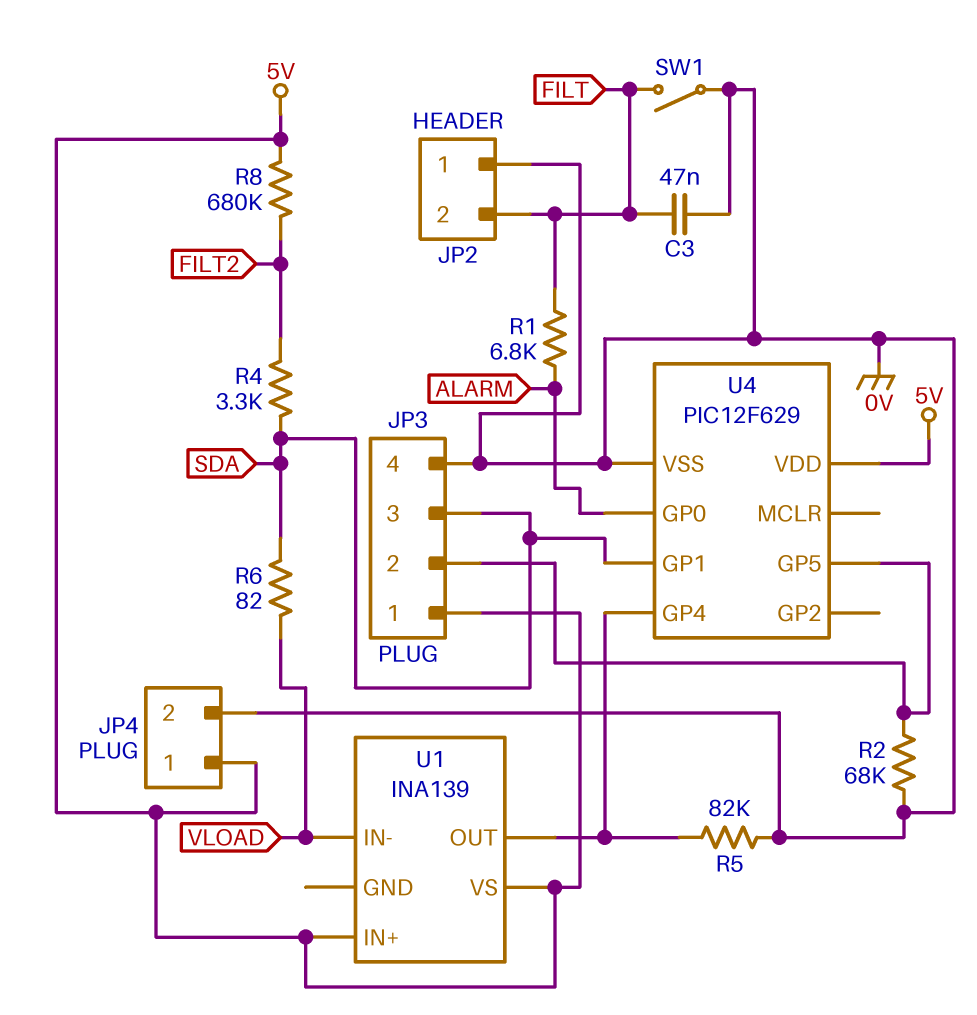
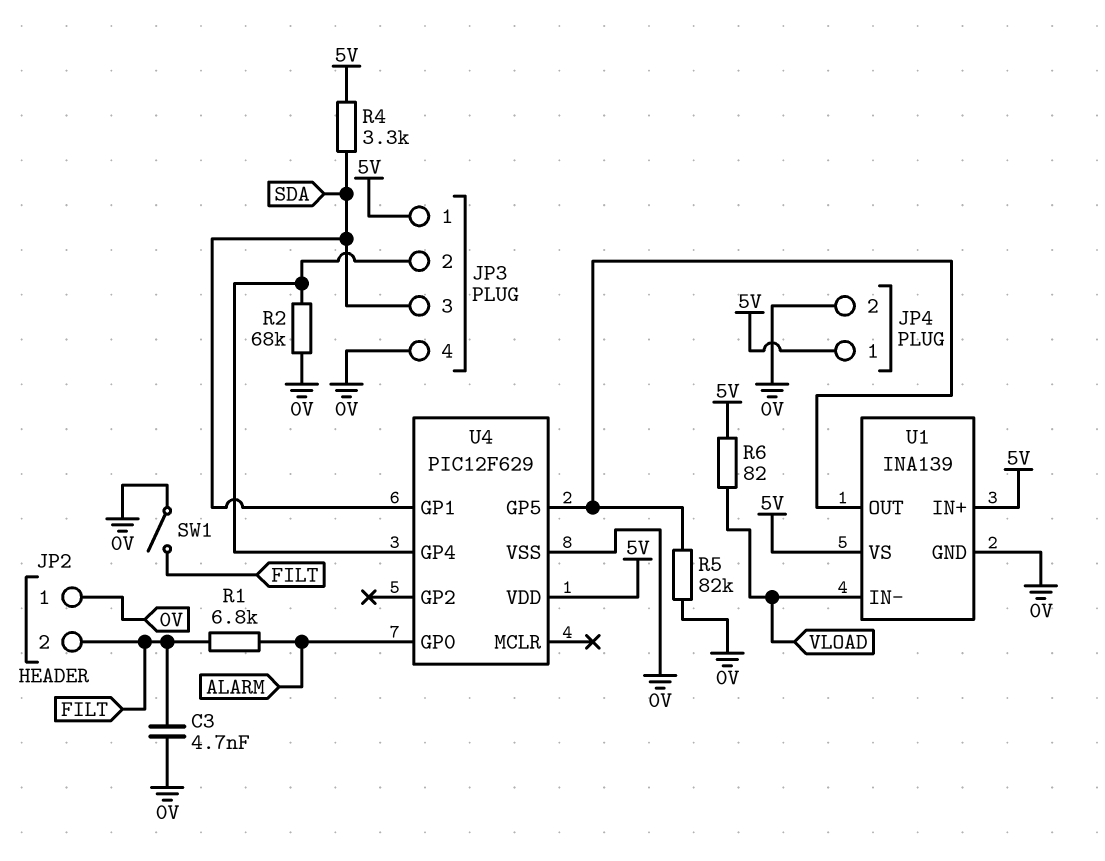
C3: 47nF (0V, FILT) -> 4.7nF (0V, FILT)
R4: 3.3k (FILT2, SDA) -> 3.3k (5V, SDA)
R6: 82 (SDA, VLOAD) -> 82 (5V, VLOAD)
R8: 680k (5V, FILT2) -> none
U1 pin GND: none -> 0V
U4 pin GP4: U1/OUT -> JP3/2
U4 pin GP5: JP3/2 -> U1/OUT

